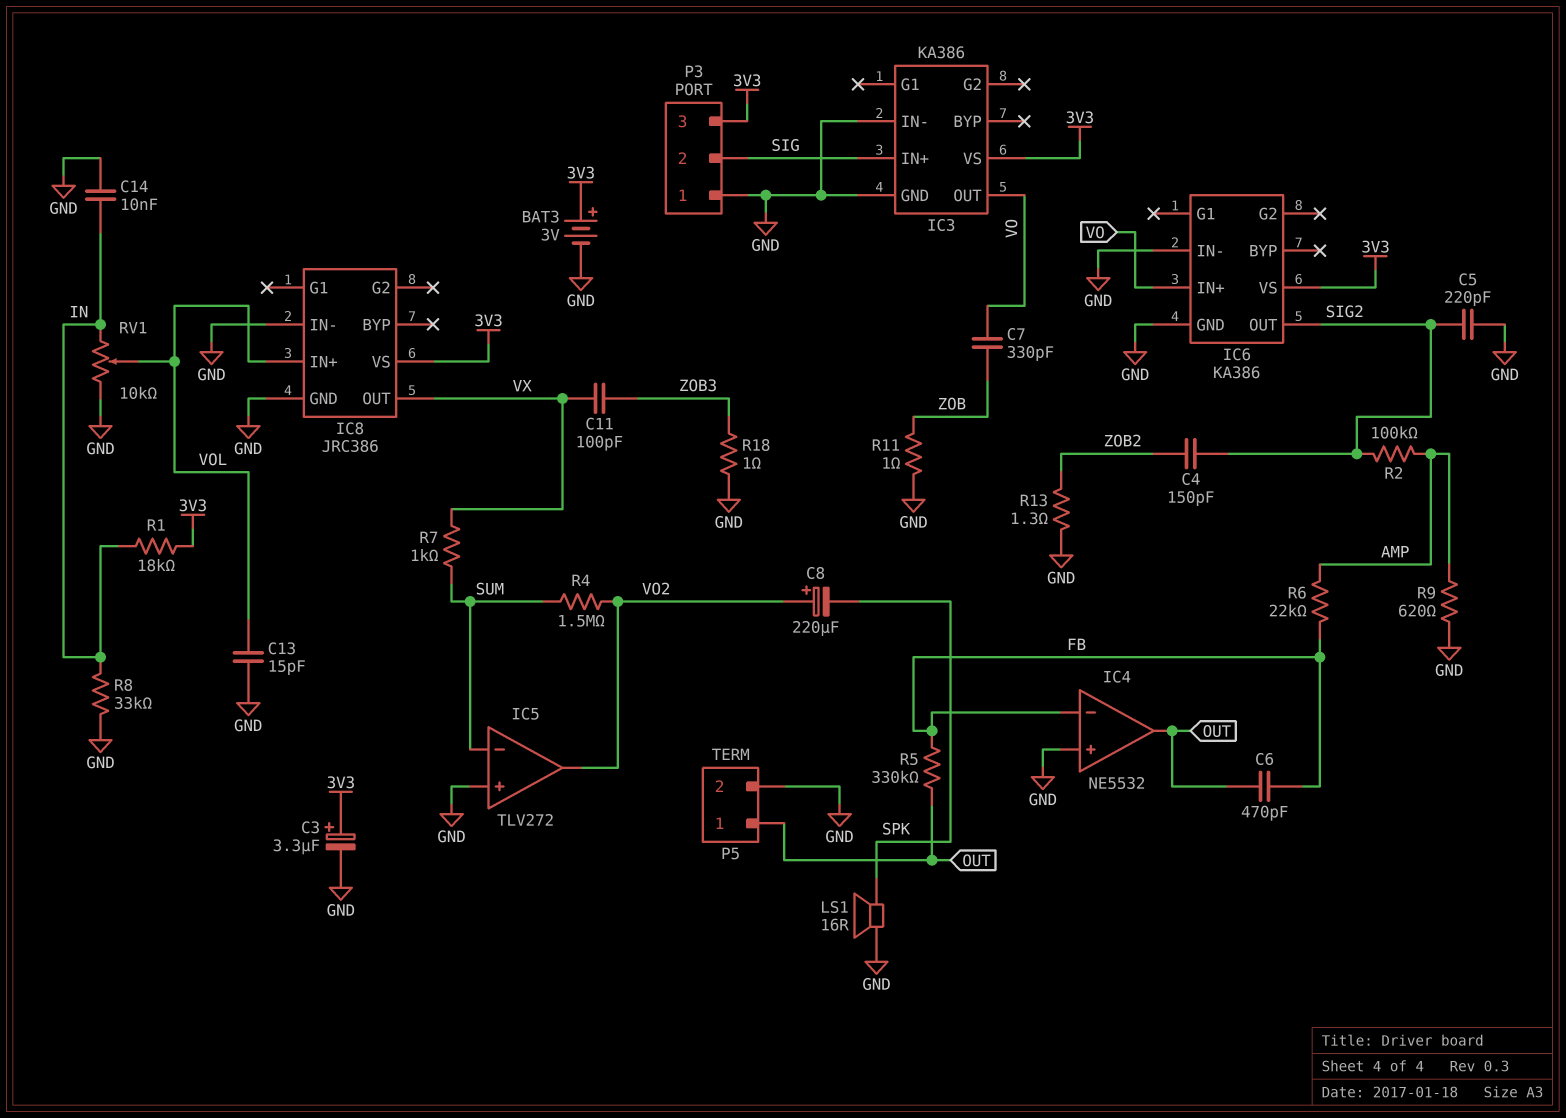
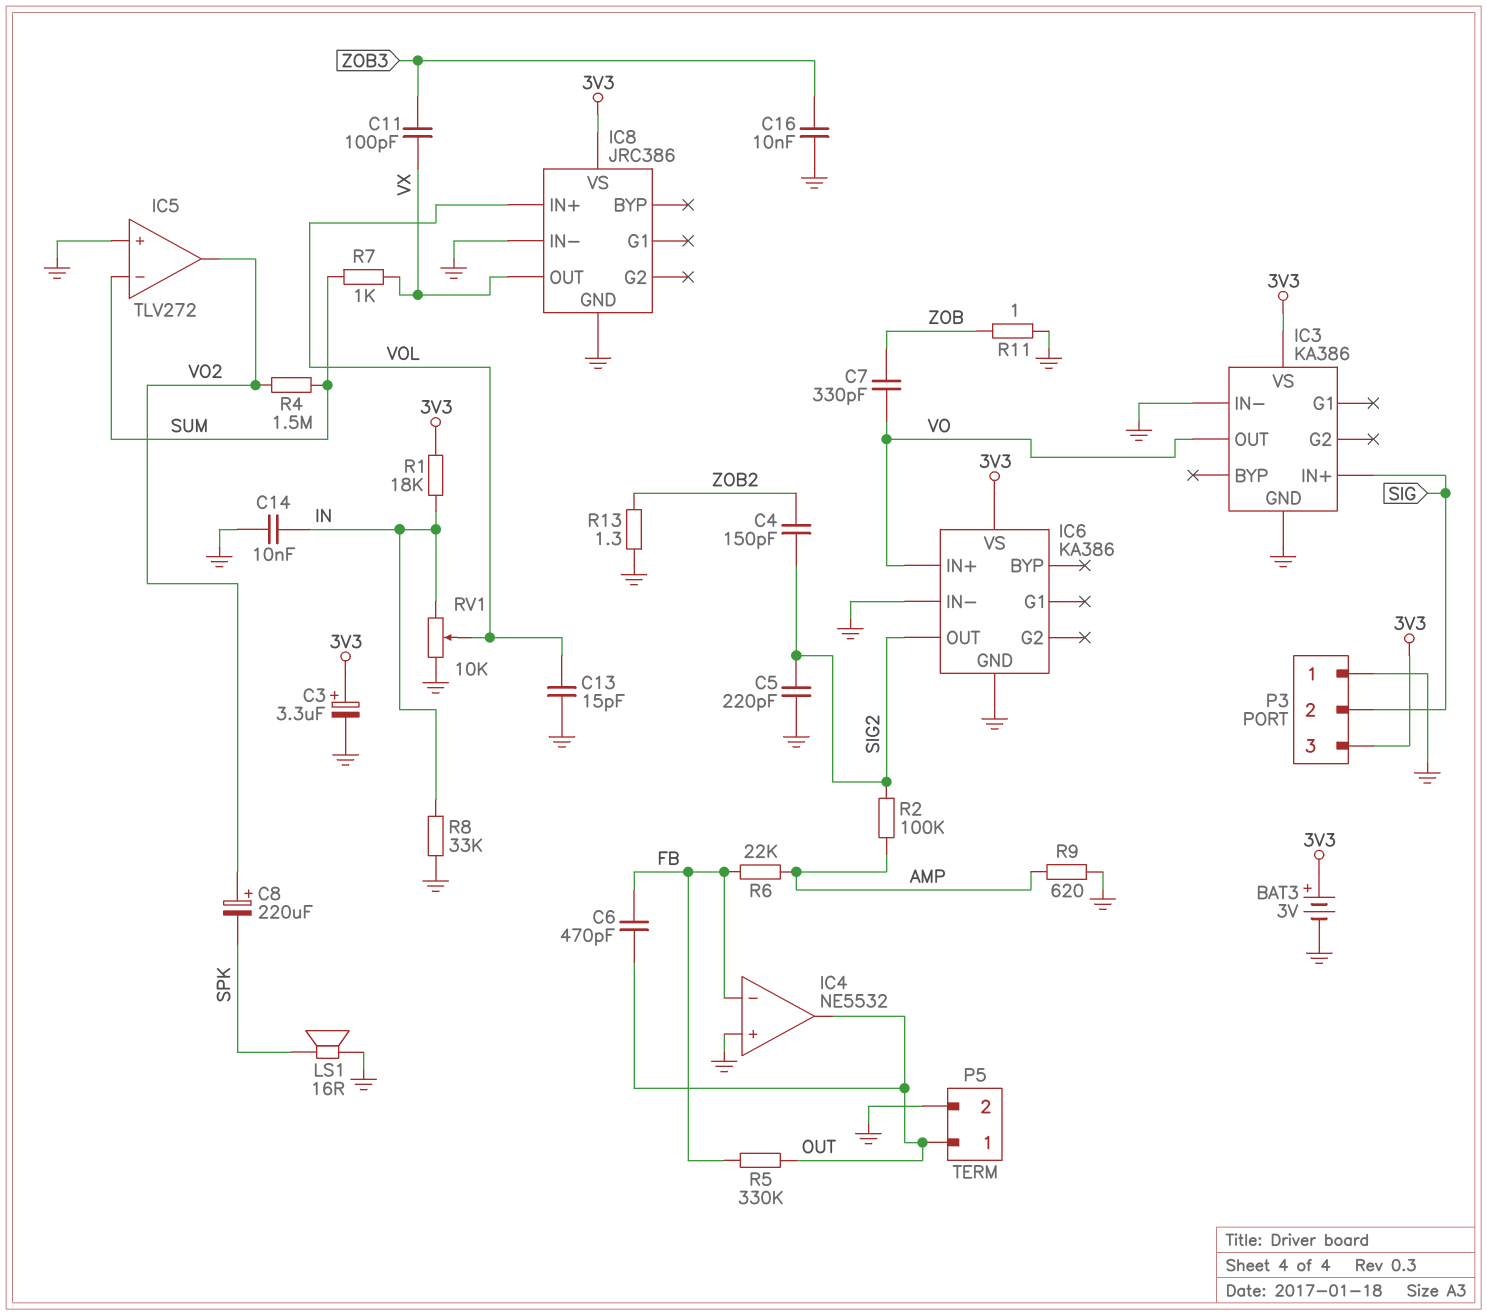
C16: none -> 10nF (GND, ZOB3)
R18: 1 (GND, ZOB3) -> none

